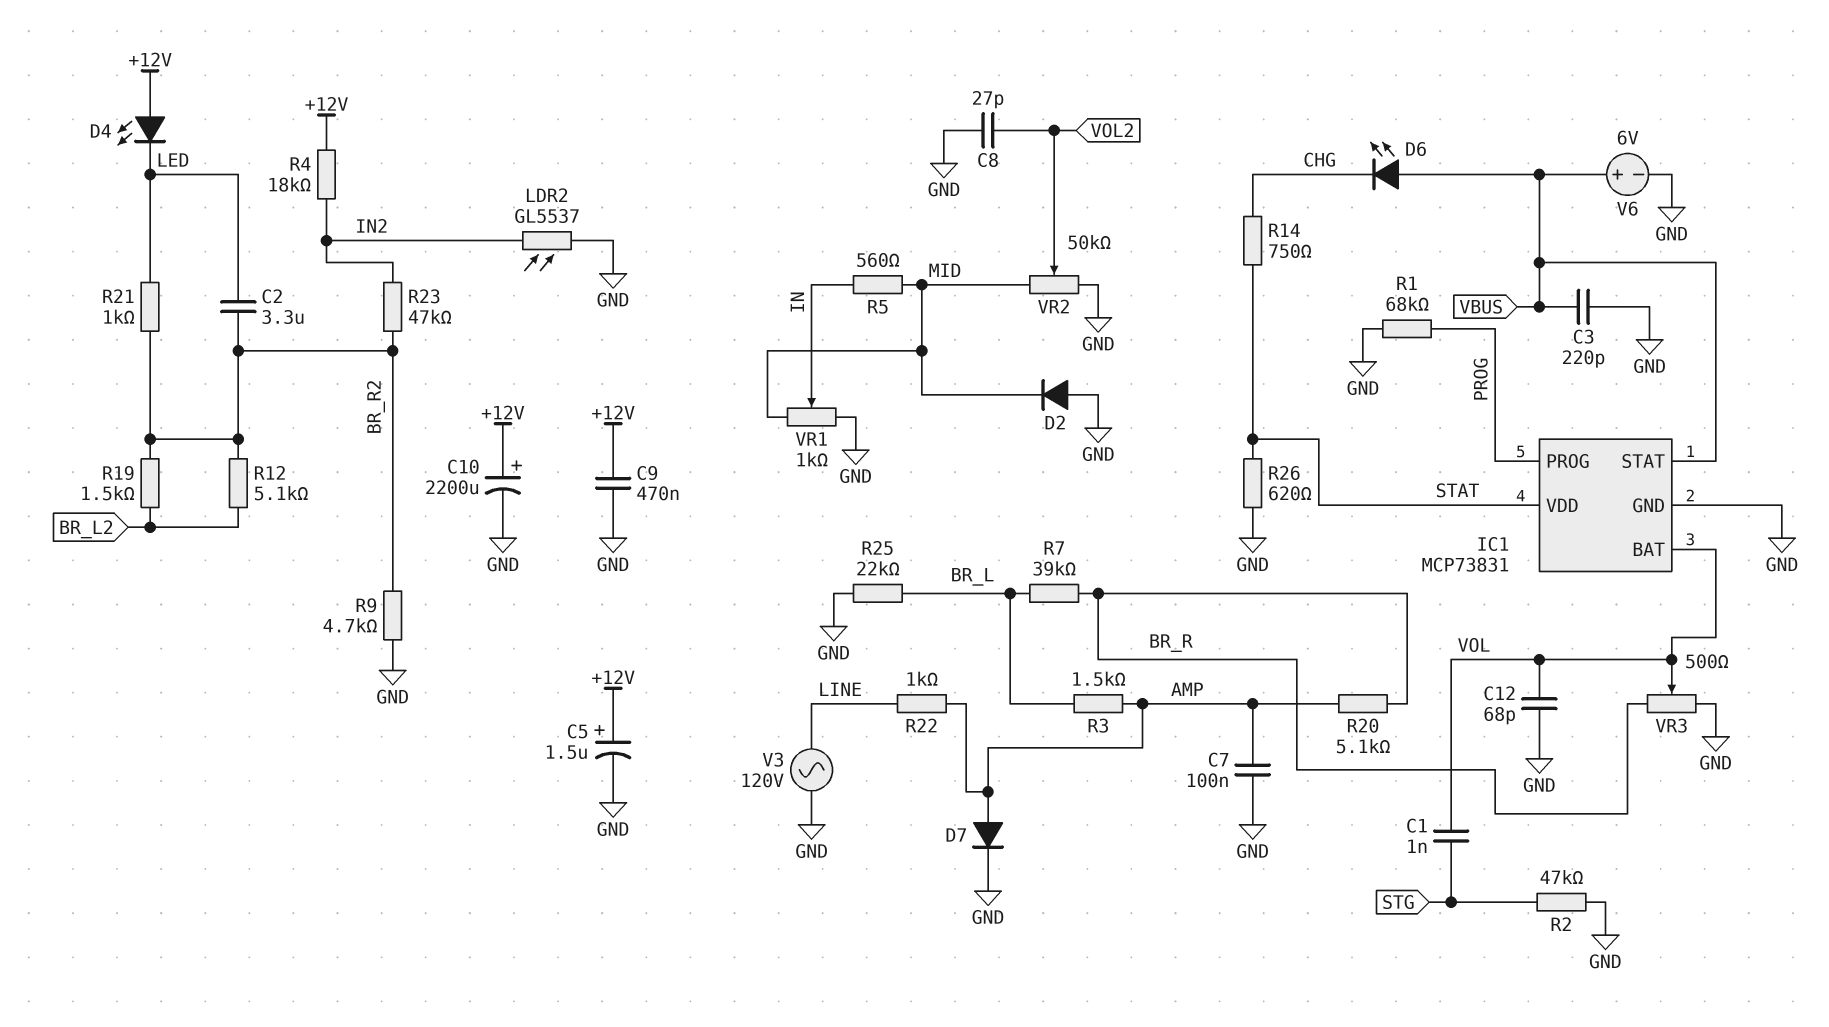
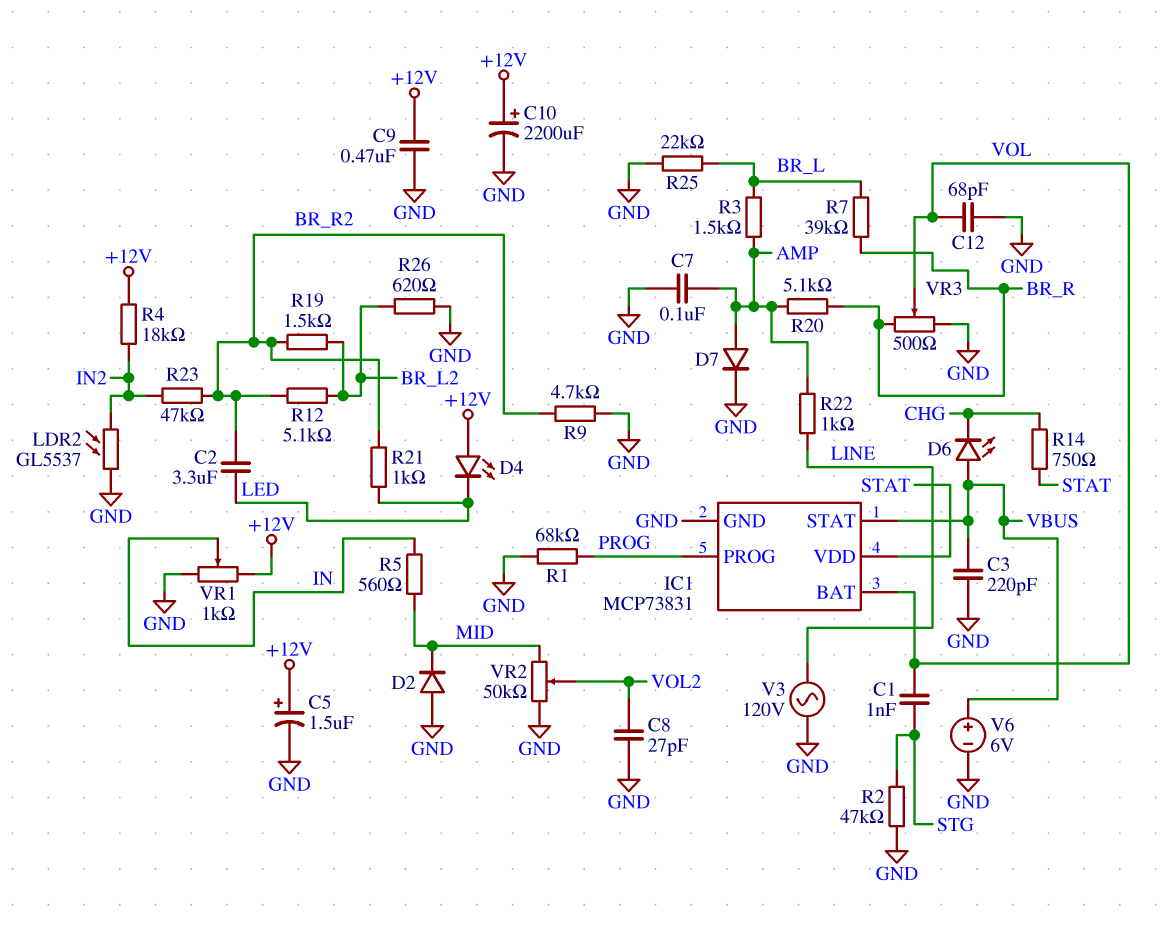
R26: 620 (GND, STAT) -> 620 (BR_L2, GND)
VR1: 1k (GND, MID, wiper IN) -> 1k (+12V, GND, wiper IN)

